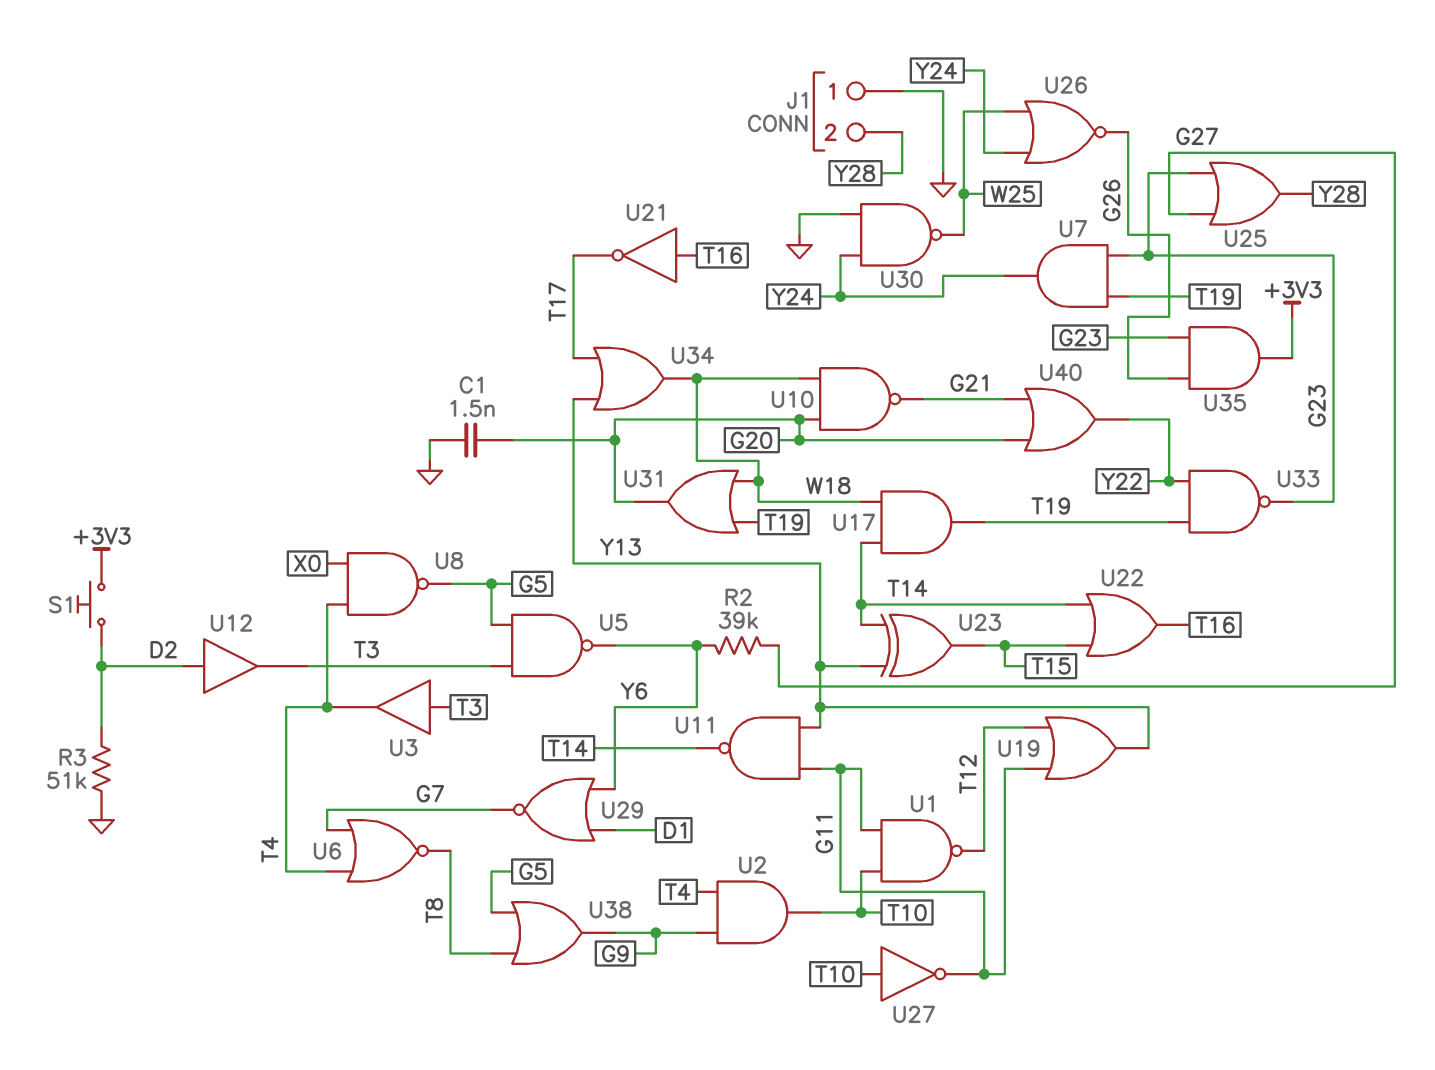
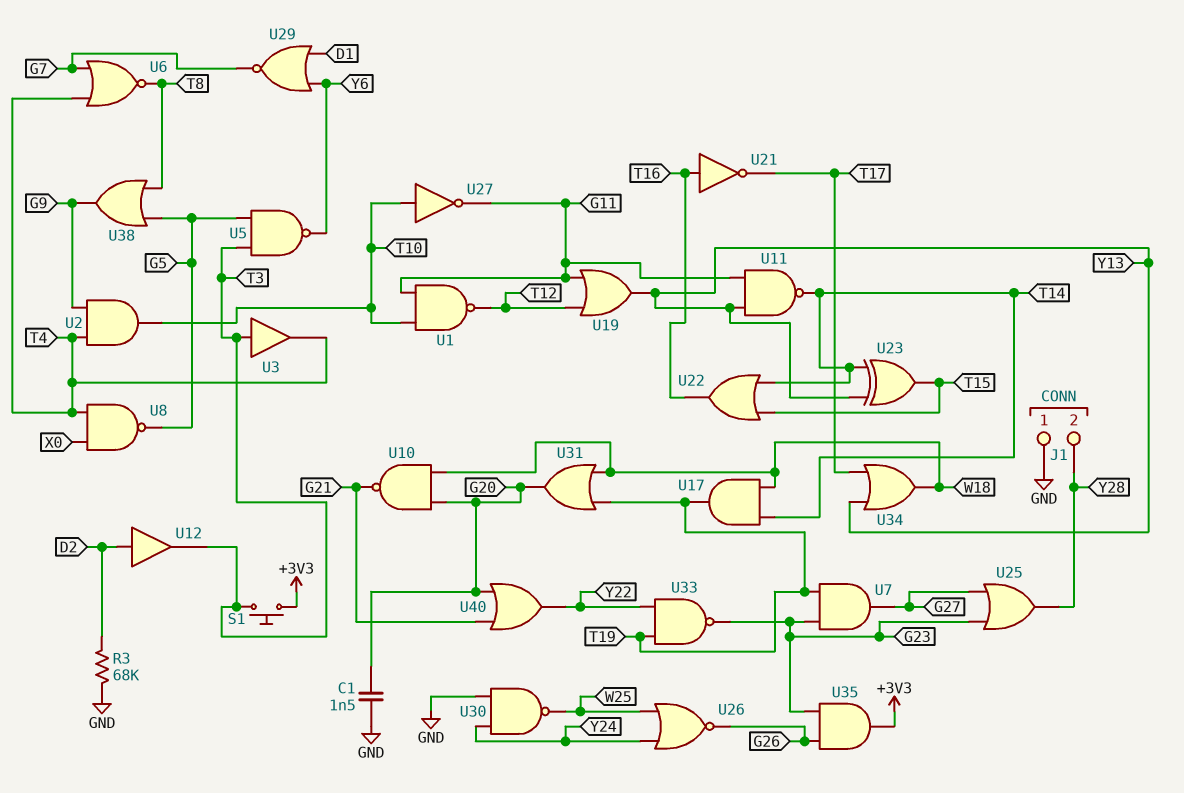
R2: 39k (G27, Y6) -> none
R3: 51k (D2, GND) -> 68k (D2, GND)
S1: button (+3V3, D2) -> button (+3V3, T3)
U7: AND (in G23, in T19, out Y24) -> AND (in G23, in T19, out G27)

